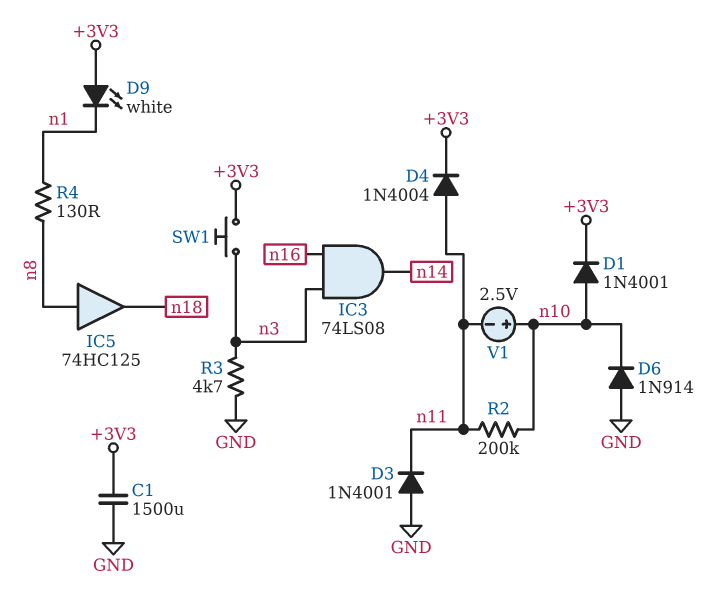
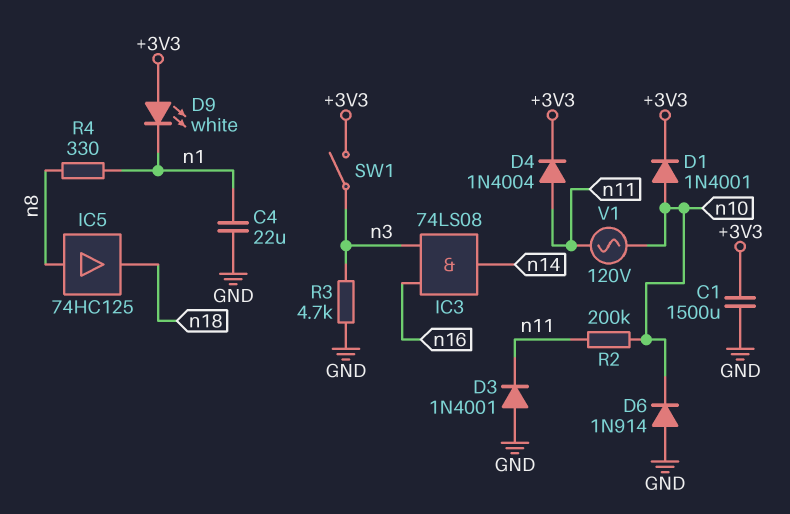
C4: none -> 22uF (GND, n1)
R4: 130 (n1, n8) -> 330 (n1, n8)
SW1: button (+3V3, n3) -> switch (+3V3, n3)
V1: 2.5V (plus n10, minus n11) -> AC 120V (n10, n11)

